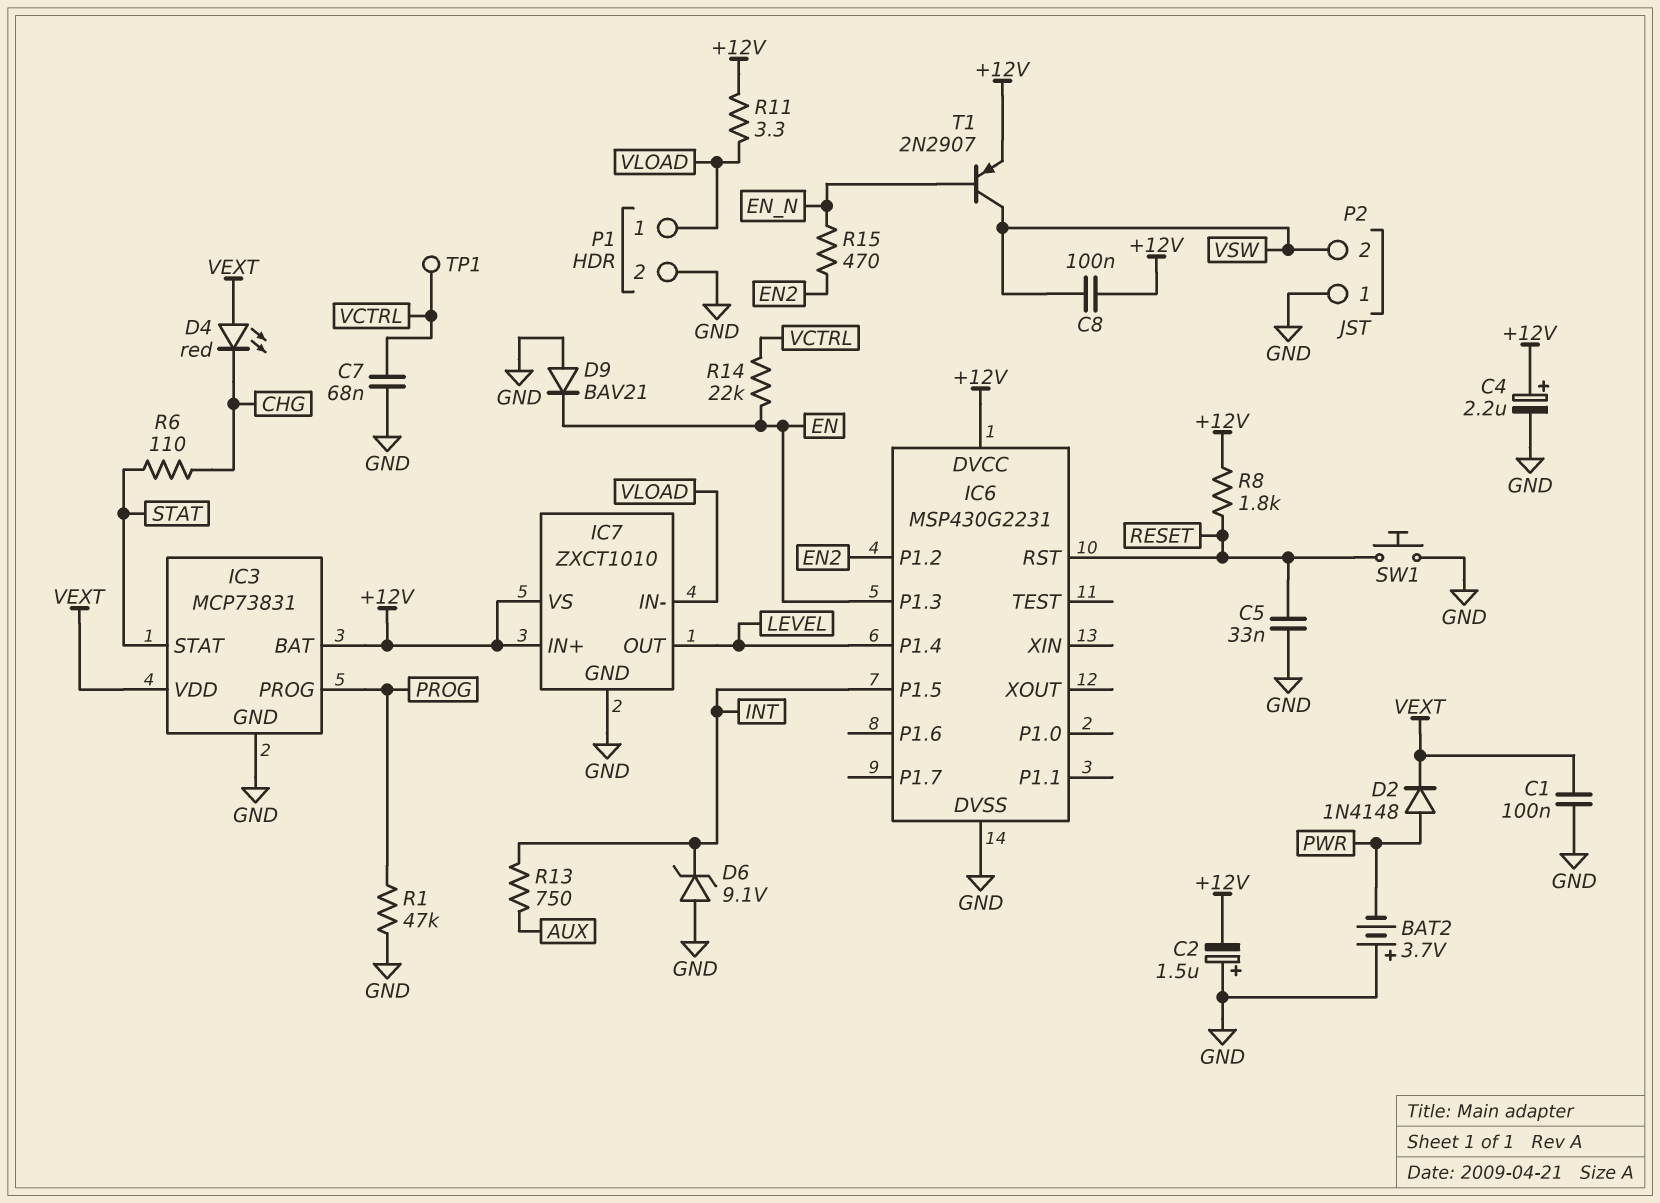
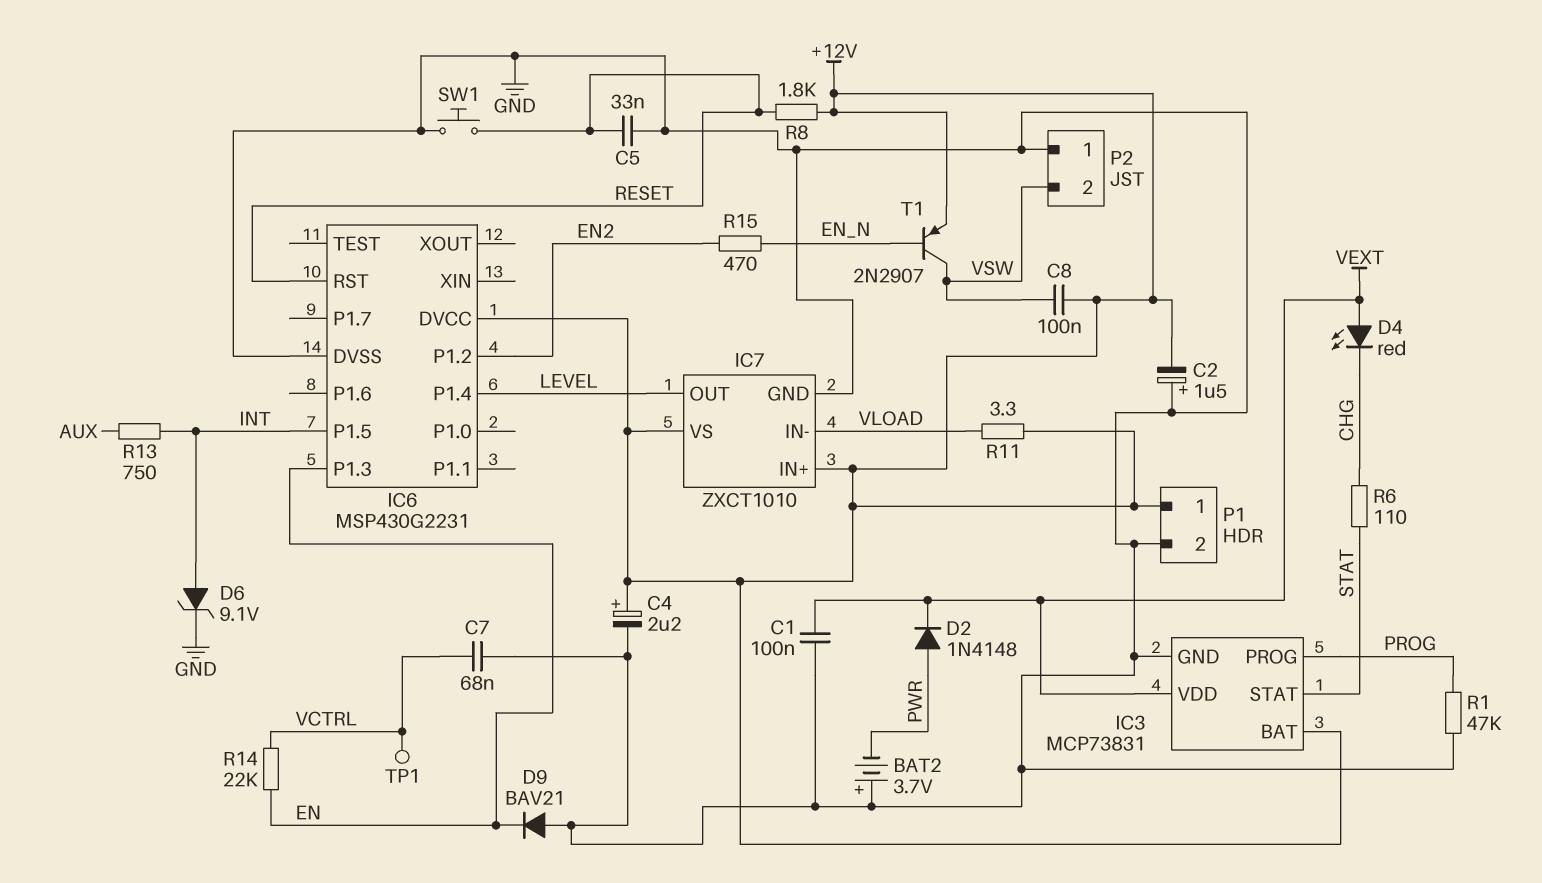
D6: zener 9.1V (A GND, K INT) -> zener 9.1V (A INT, K GND)
P1 pin 1: VLOAD -> +12V

